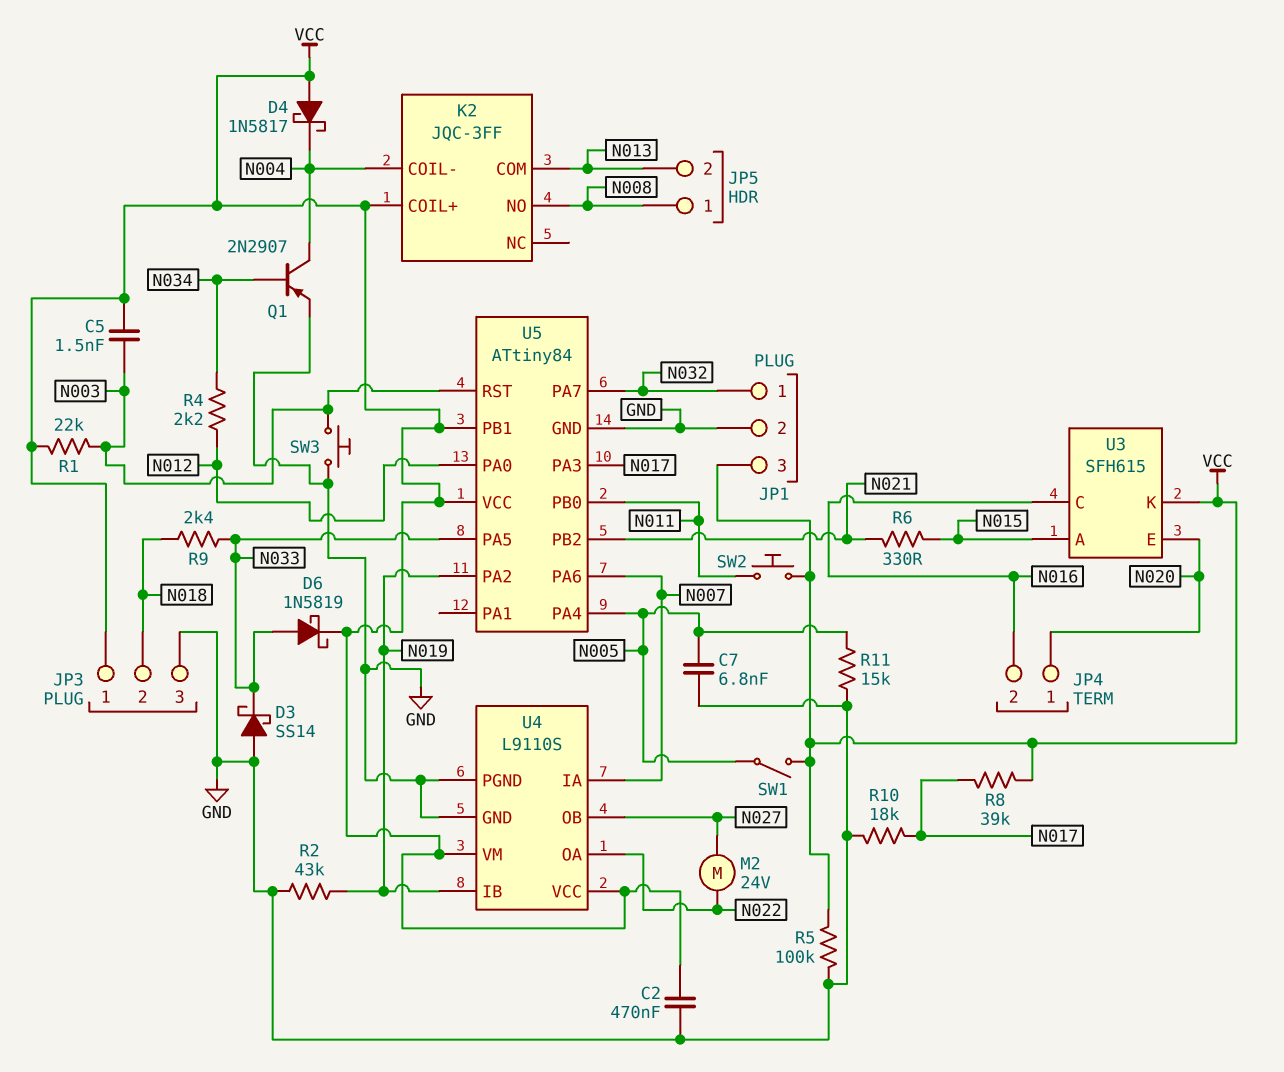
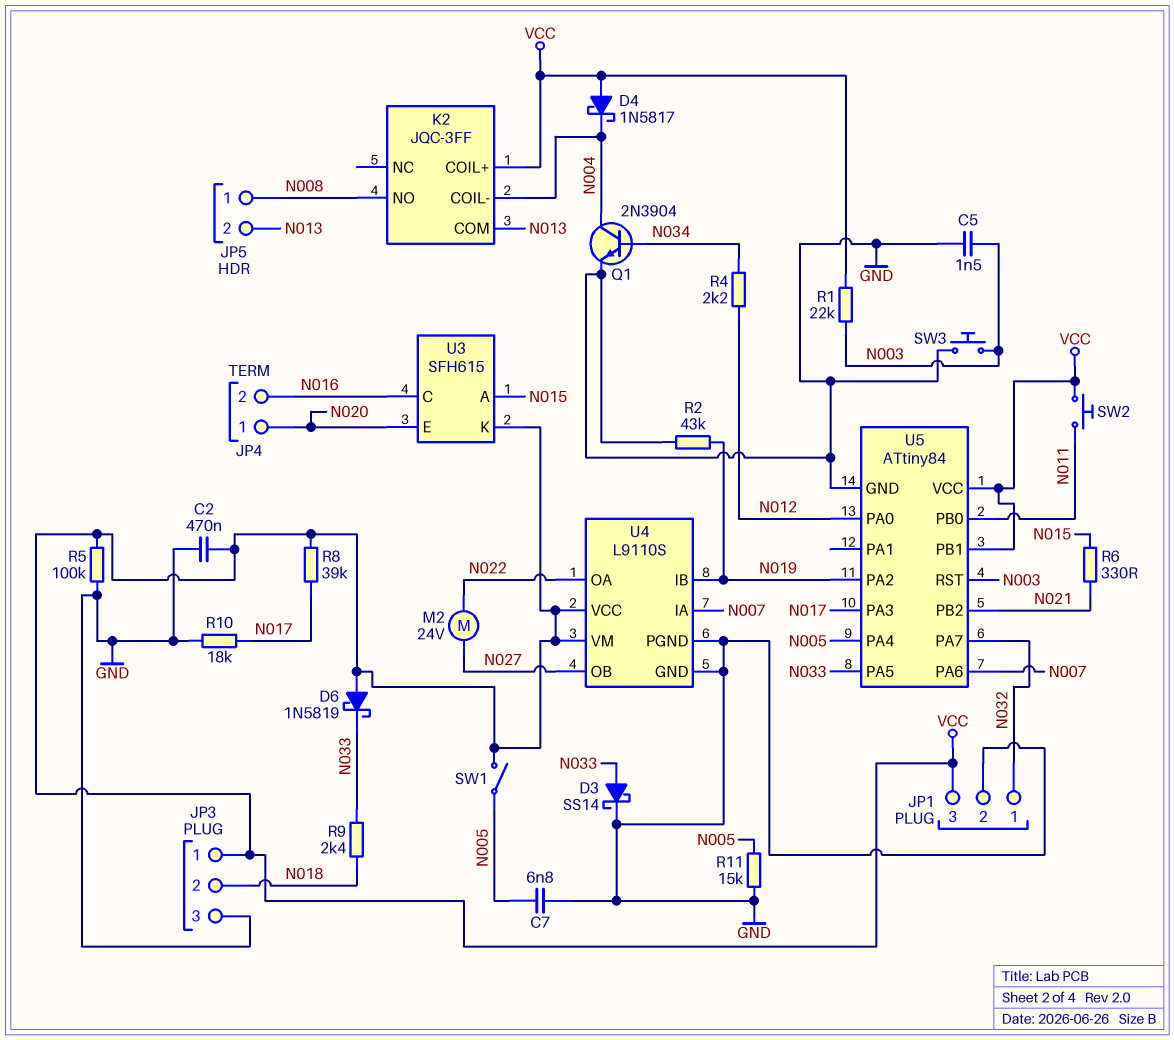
C5: 1.5nF (N003, VCC) -> 1.5nF (GND, N003)
D3: schottky SS14 (A GND, K N033) -> schottky SS14 (A N033, K GND)
D6: schottky 1N5819 (A N033, K VCC) -> schottky 1N5819 (A VCC, K N033)
Q1: PNP 2N2907 (B N034, C N004, E GND) -> NPN 2N3904 (B N034, C N004, E GND)

